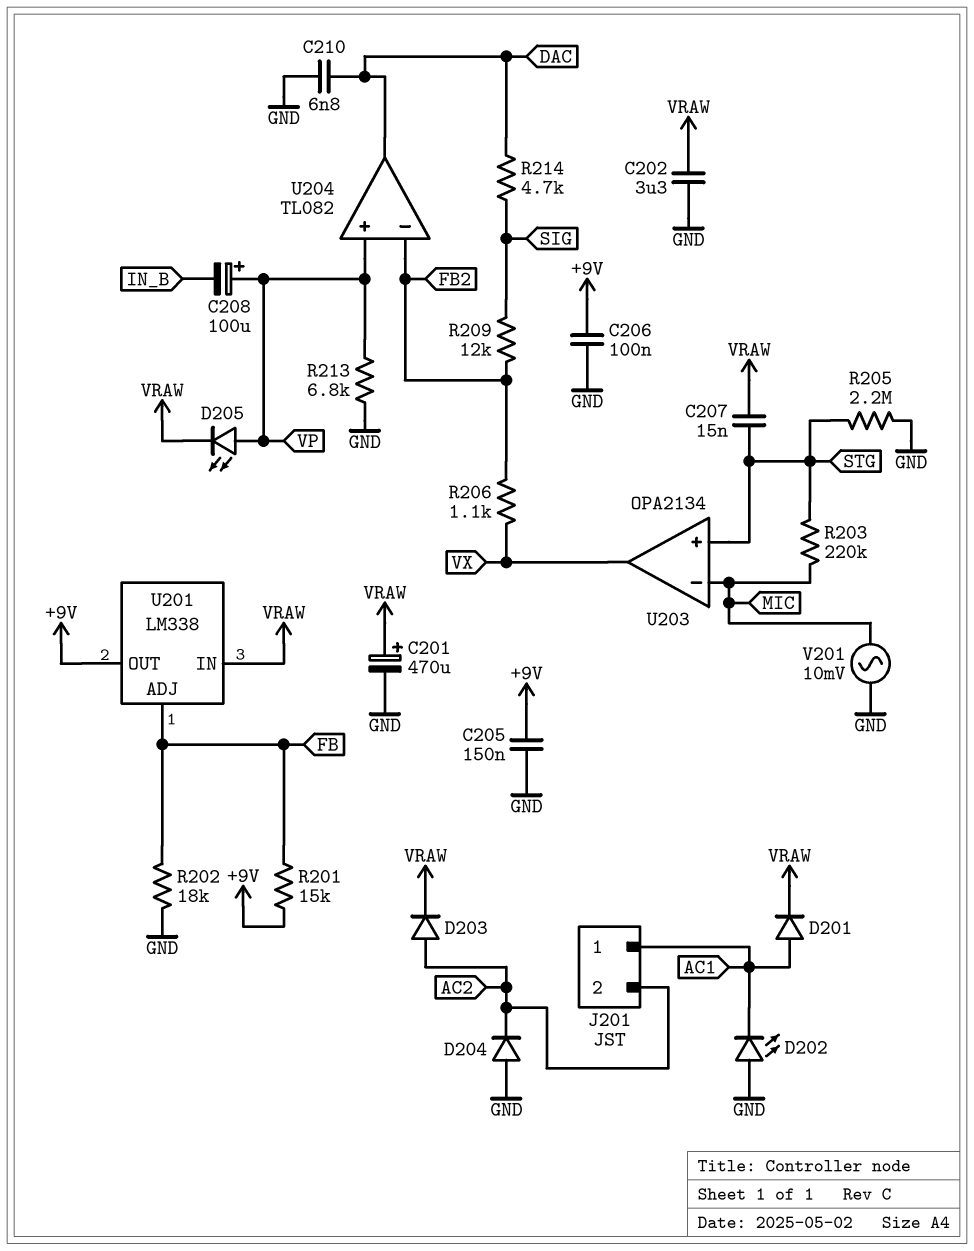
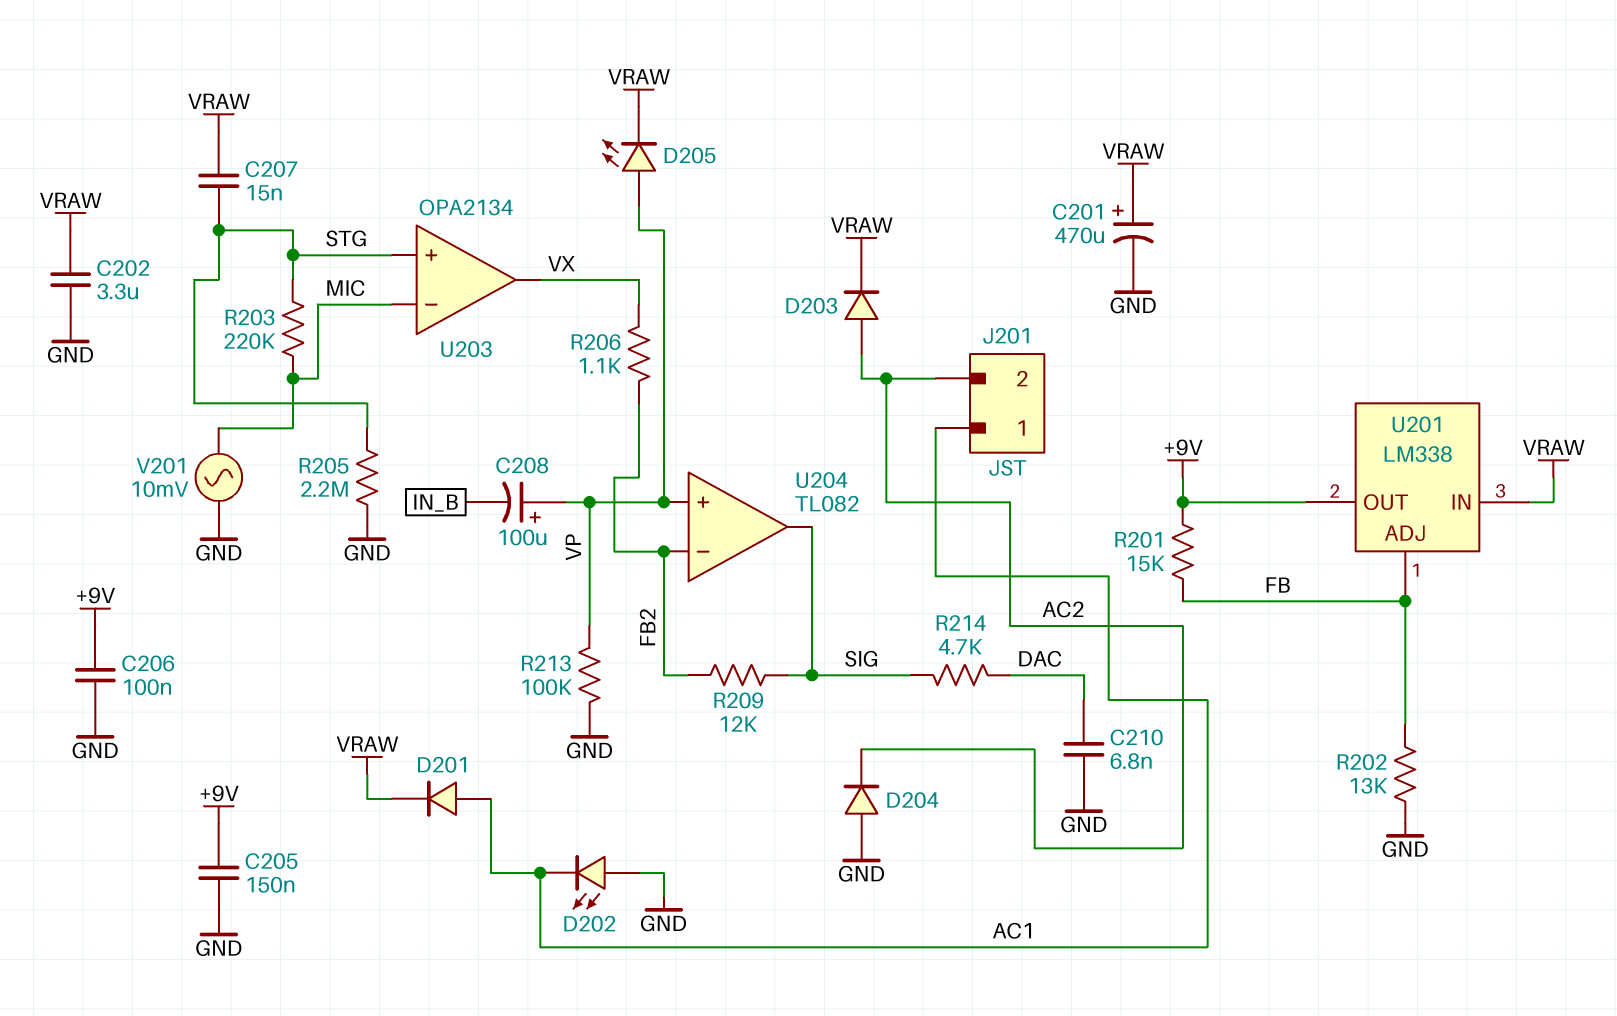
R202: 18k (FB, GND) -> 13k (FB, GND)
R213: 6.8k (GND, VP) -> 100k (GND, VP)
U204 pin out: DAC -> SIG

